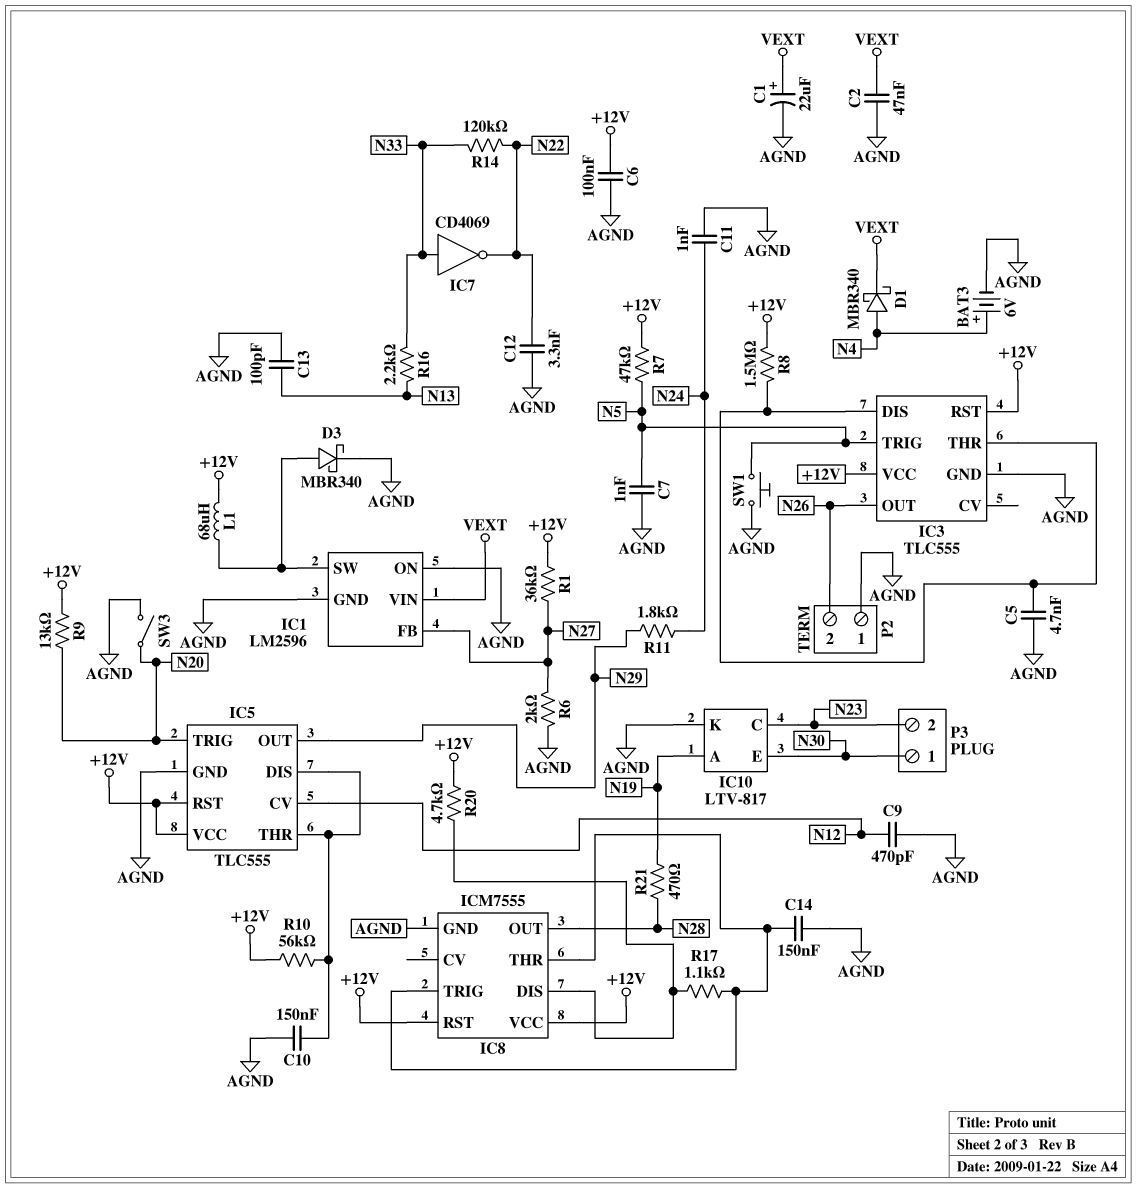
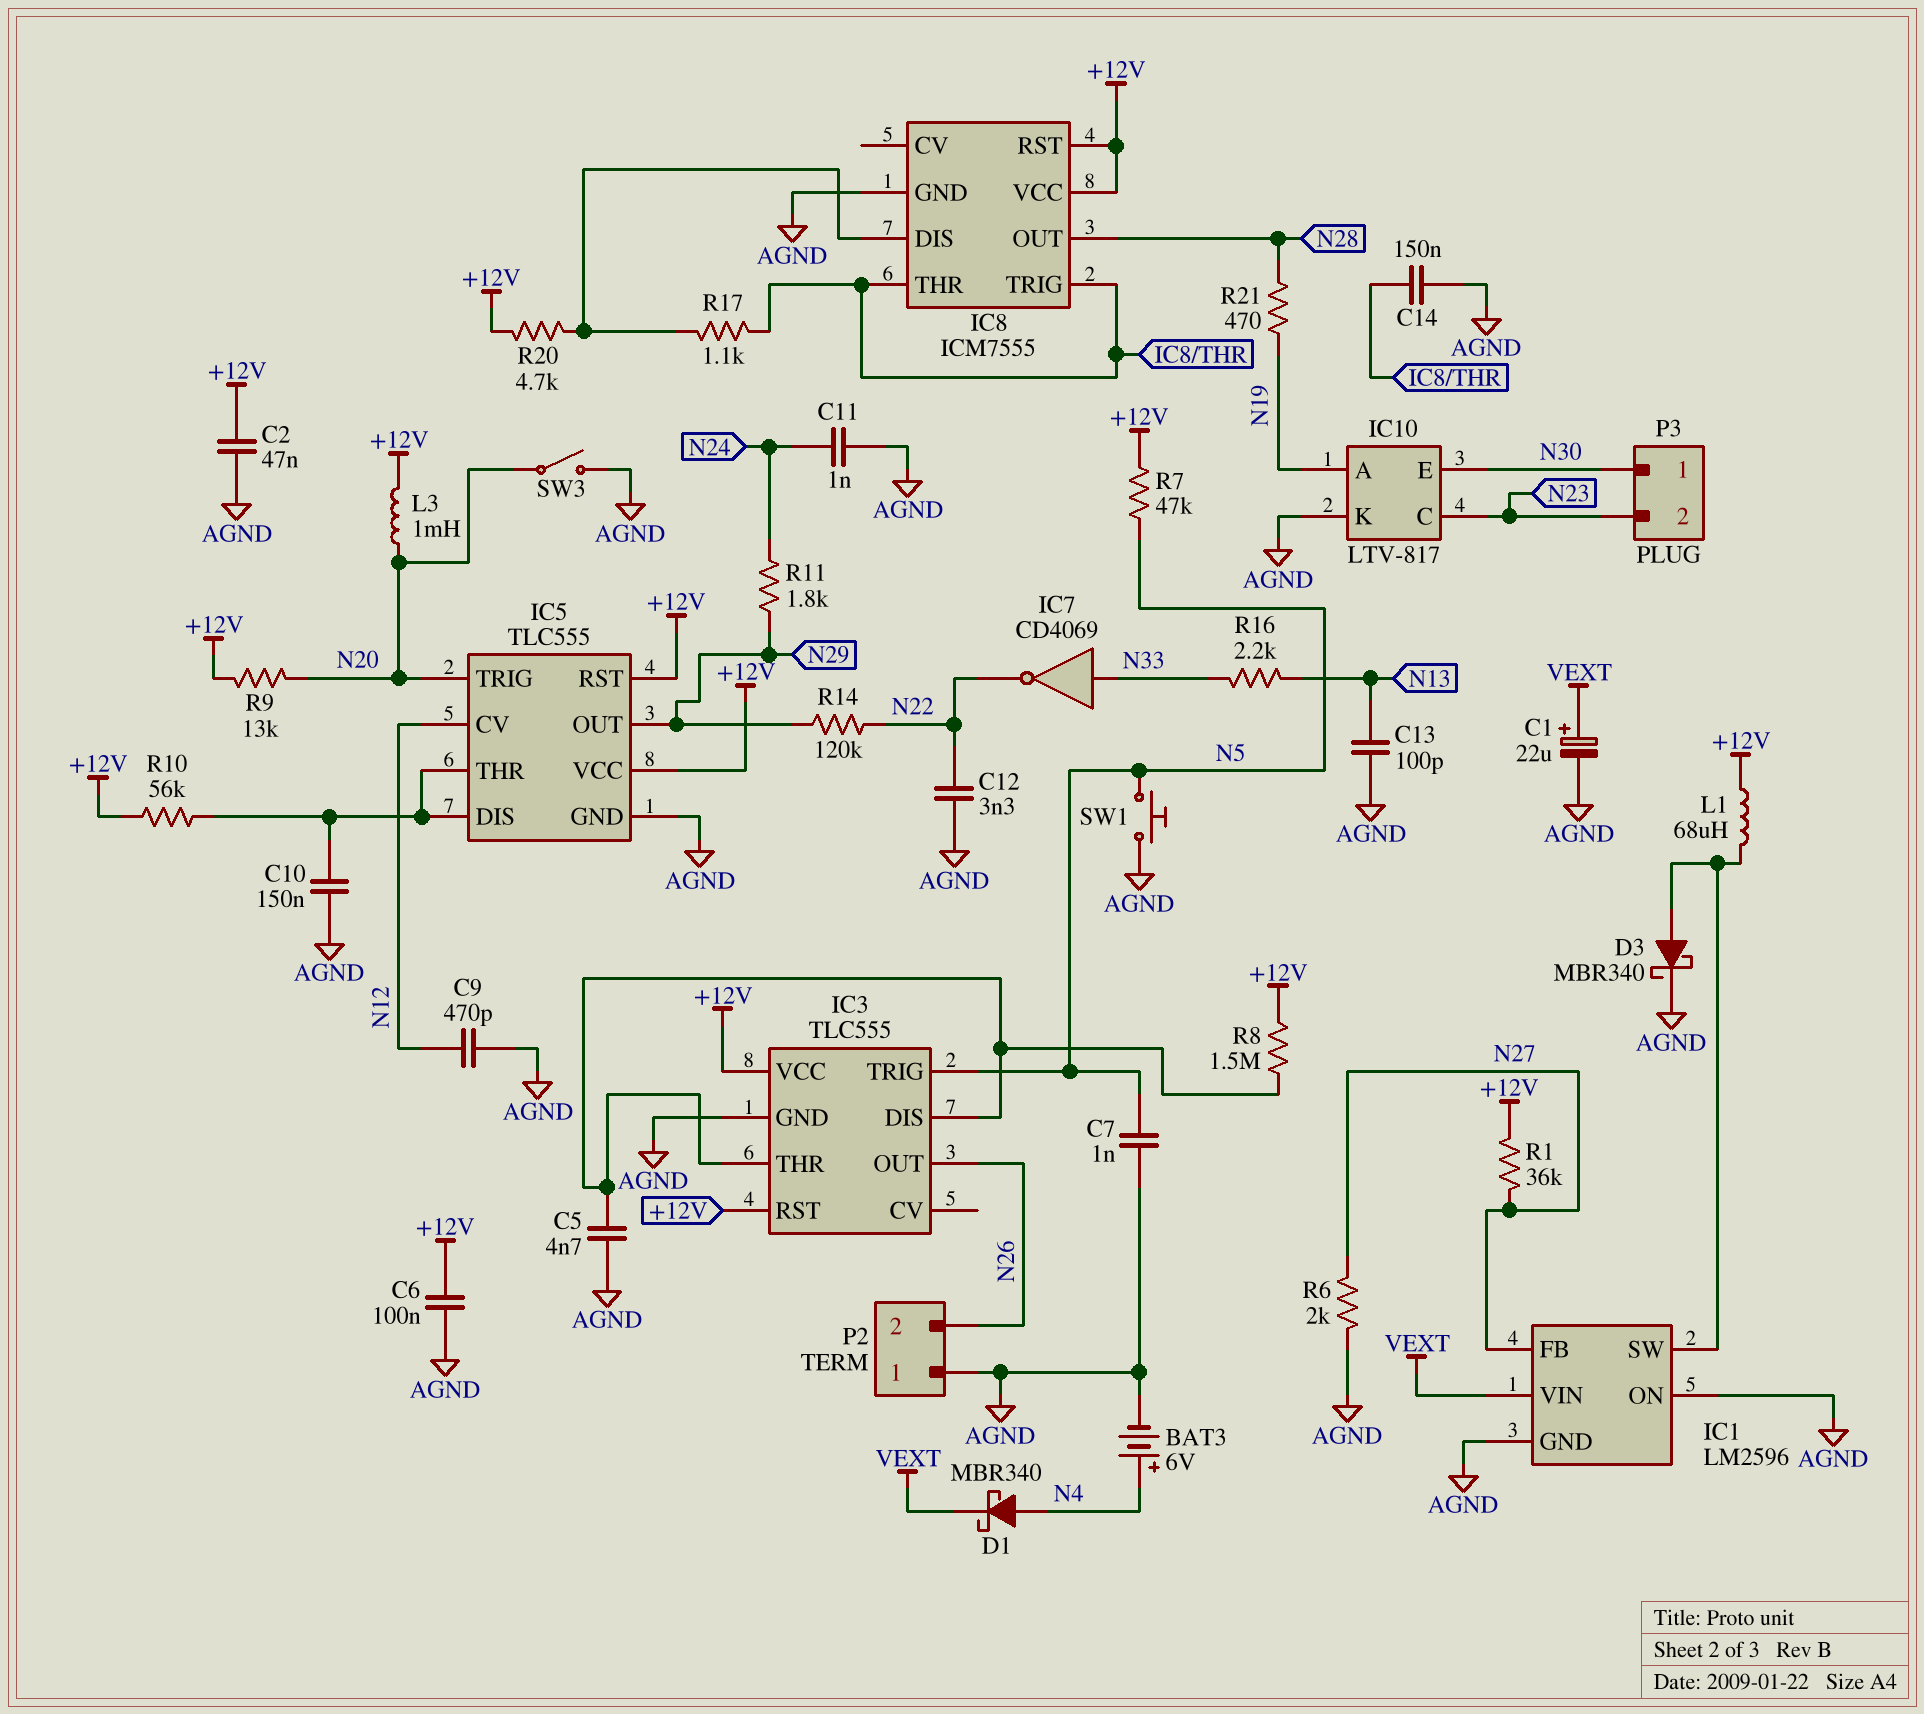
C2: 47nF (AGND, VEXT) -> 47nF (+12V, AGND)
L3: none -> 1mH (+12V, N20)
R14: 120k (N22, N33) -> 120k (N22, N29)

